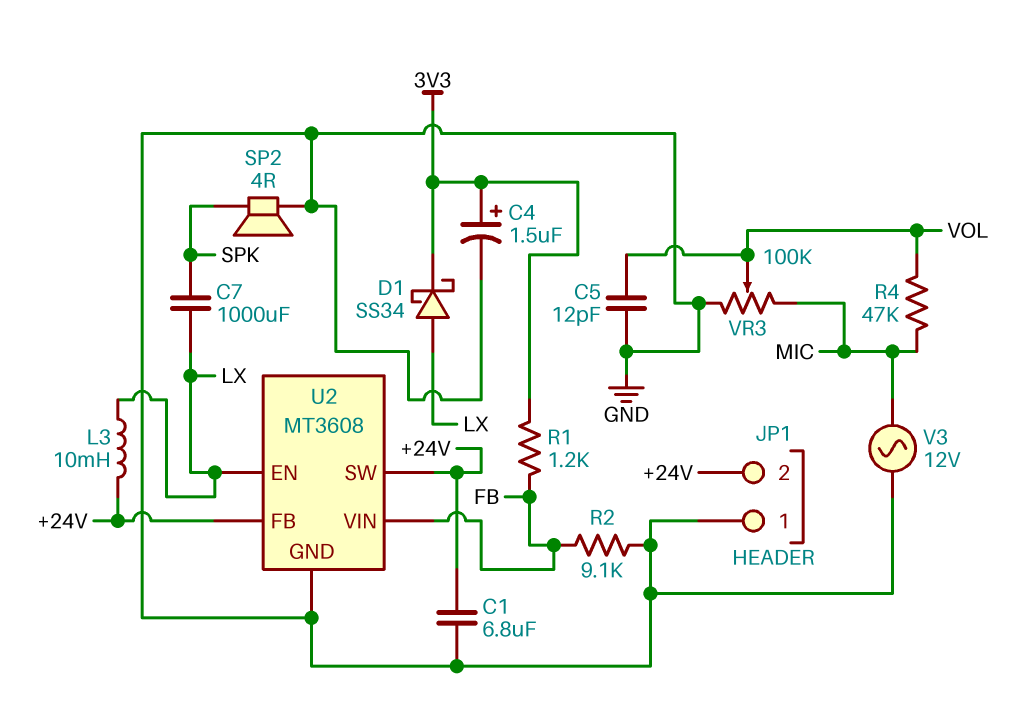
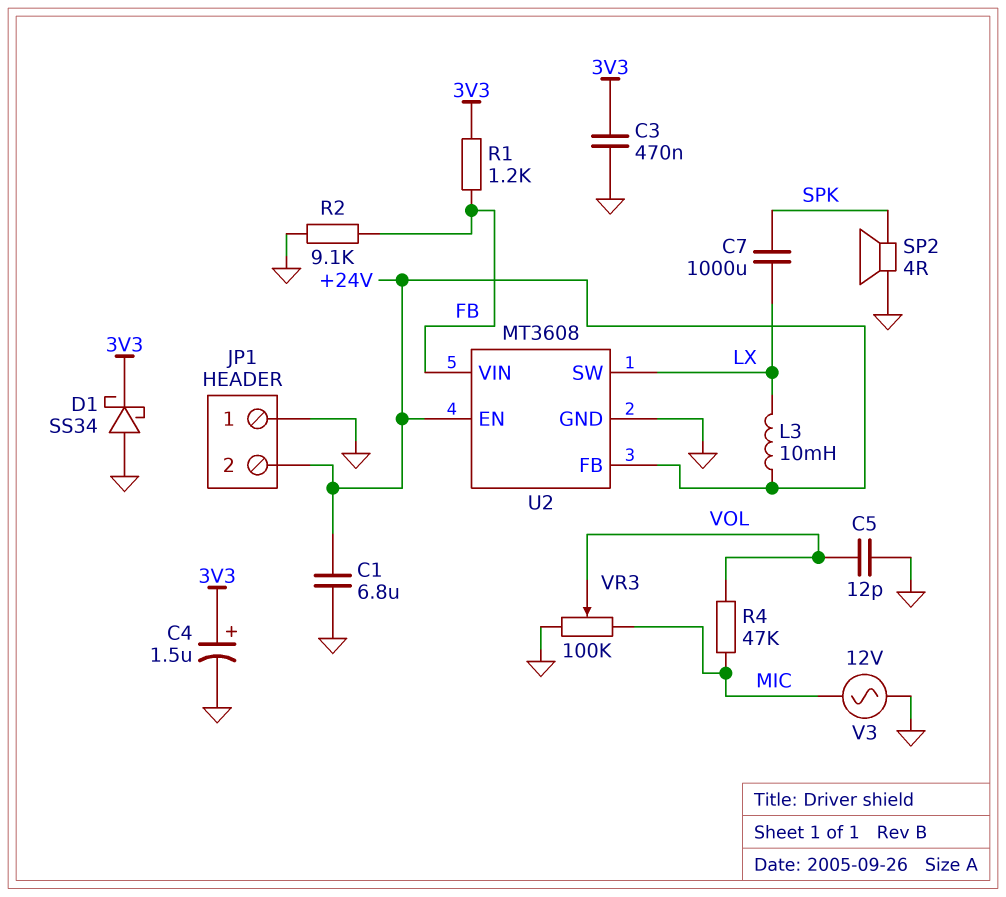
C3: none -> 470nF (3V3, GND)
D1: schottky SS34 (A LX, K 3V3) -> schottky SS34 (A GND, K 3V3)
U2 pin EN: LX -> +24V
U2 pin SW: +24V -> LX

